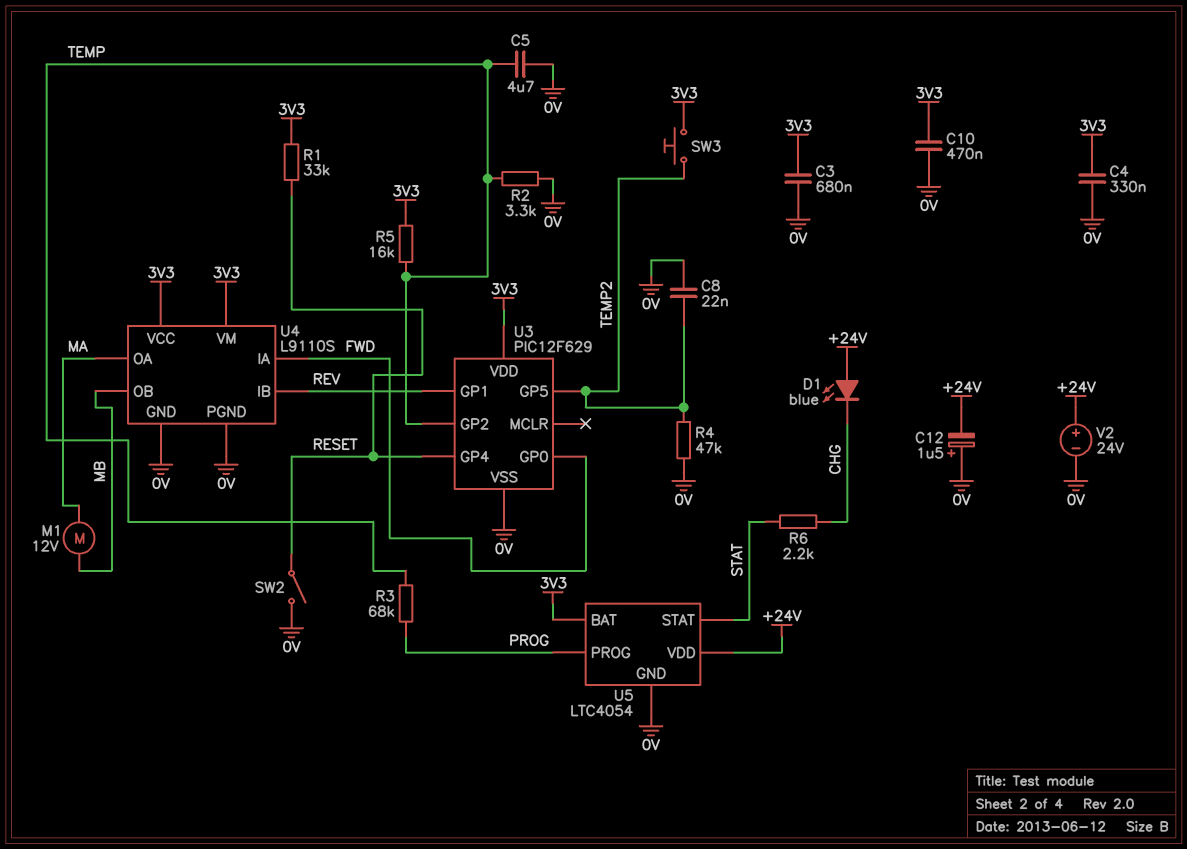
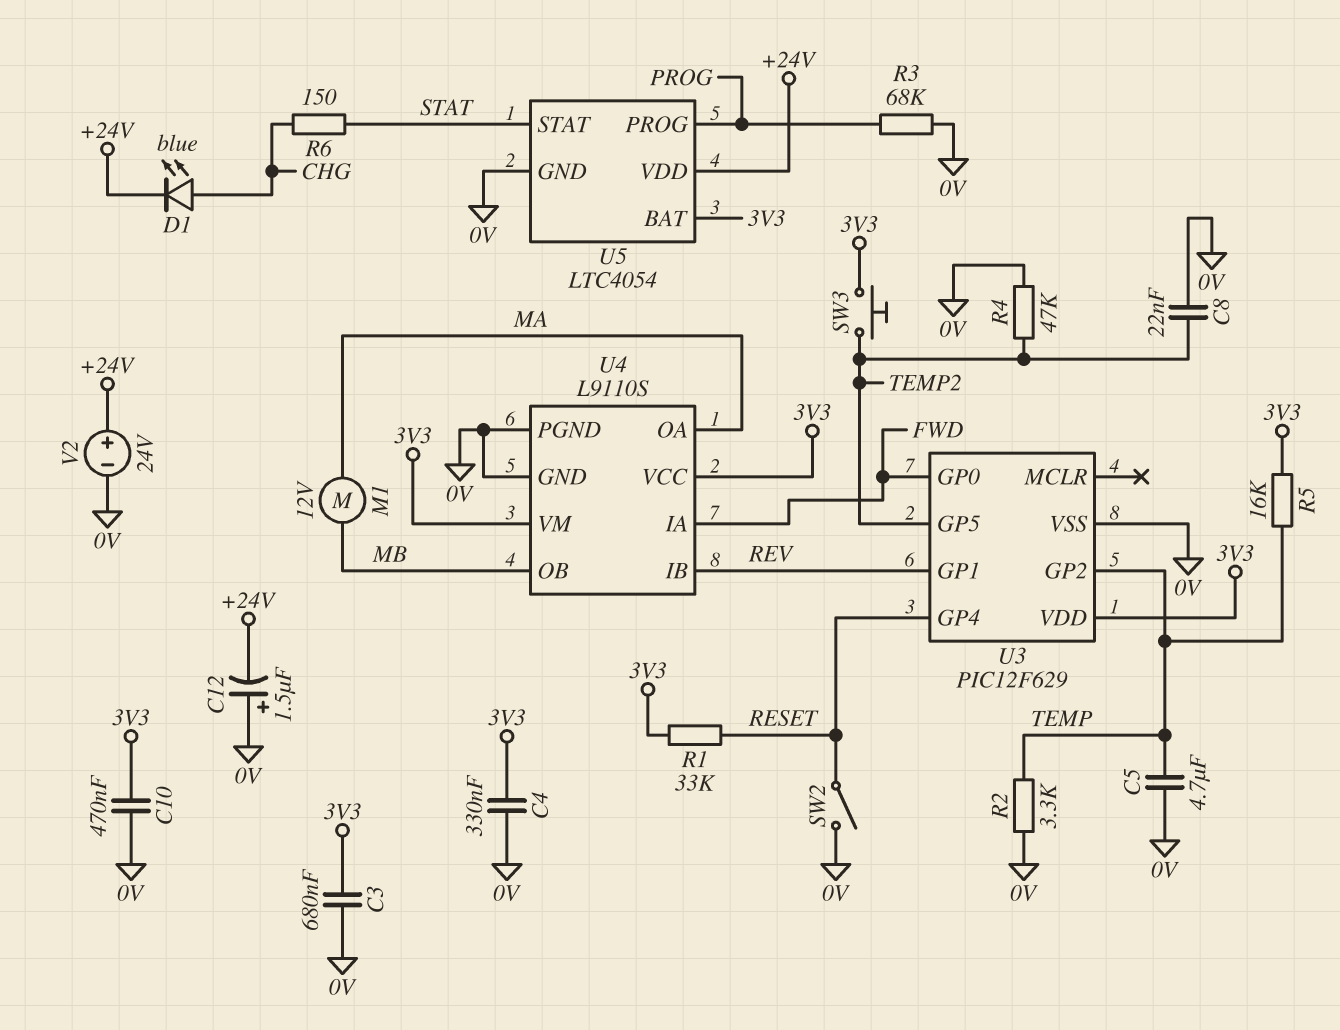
D1: LED blue (A +24V, K CHG) -> LED blue (A CHG, K +24V)
R3: 68k (PROG, TEMP) -> 68k (0V, PROG)
R6: 2.2k (CHG, STAT) -> 150 (CHG, STAT)

